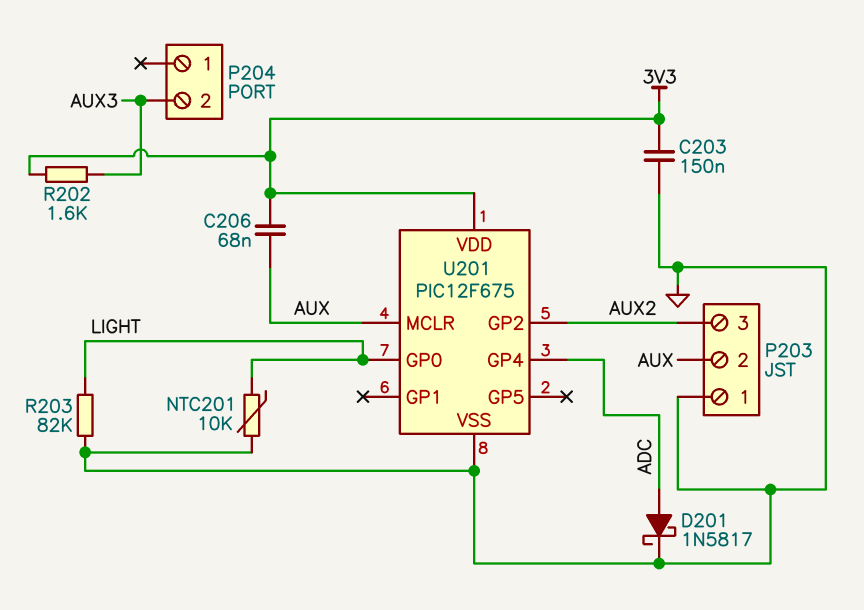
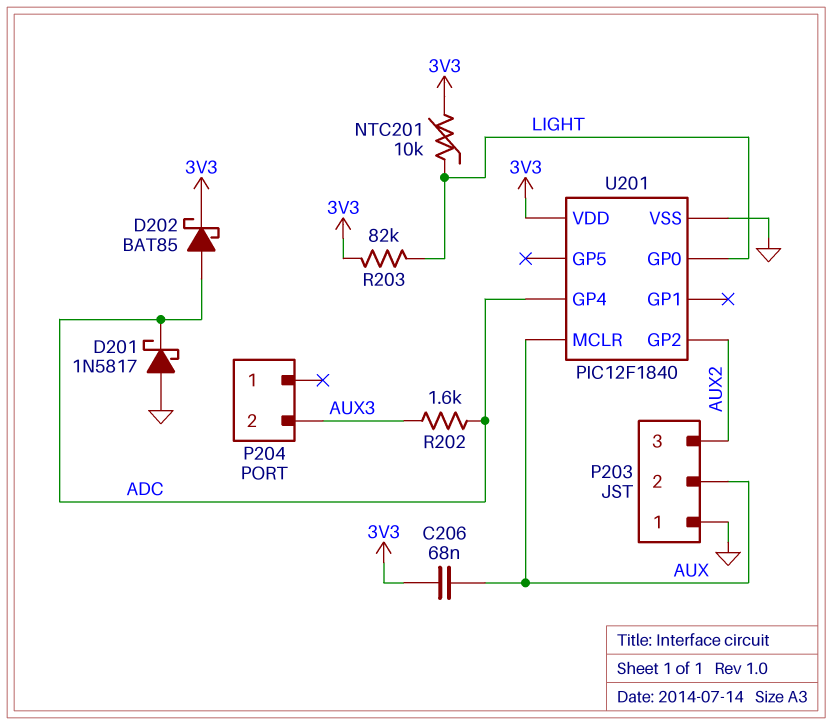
C203: 150nF (3V3, GND) -> none
D201: schottky 1N5817 (A ADC, K GND) -> schottky 1N5817 (A GND, K ADC)
D202: none -> schottky BAT85 (A ADC, K 3V3)
NTC201: 10k (GND, LIGHT) -> 10k (3V3, LIGHT)
R202: 1.6k (3V3, AUX3) -> 1.6k (ADC, AUX3)
R203: 82k (GND, LIGHT) -> 82k (3V3, LIGHT)
U201: PIC12F675 -> PIC12F1840

